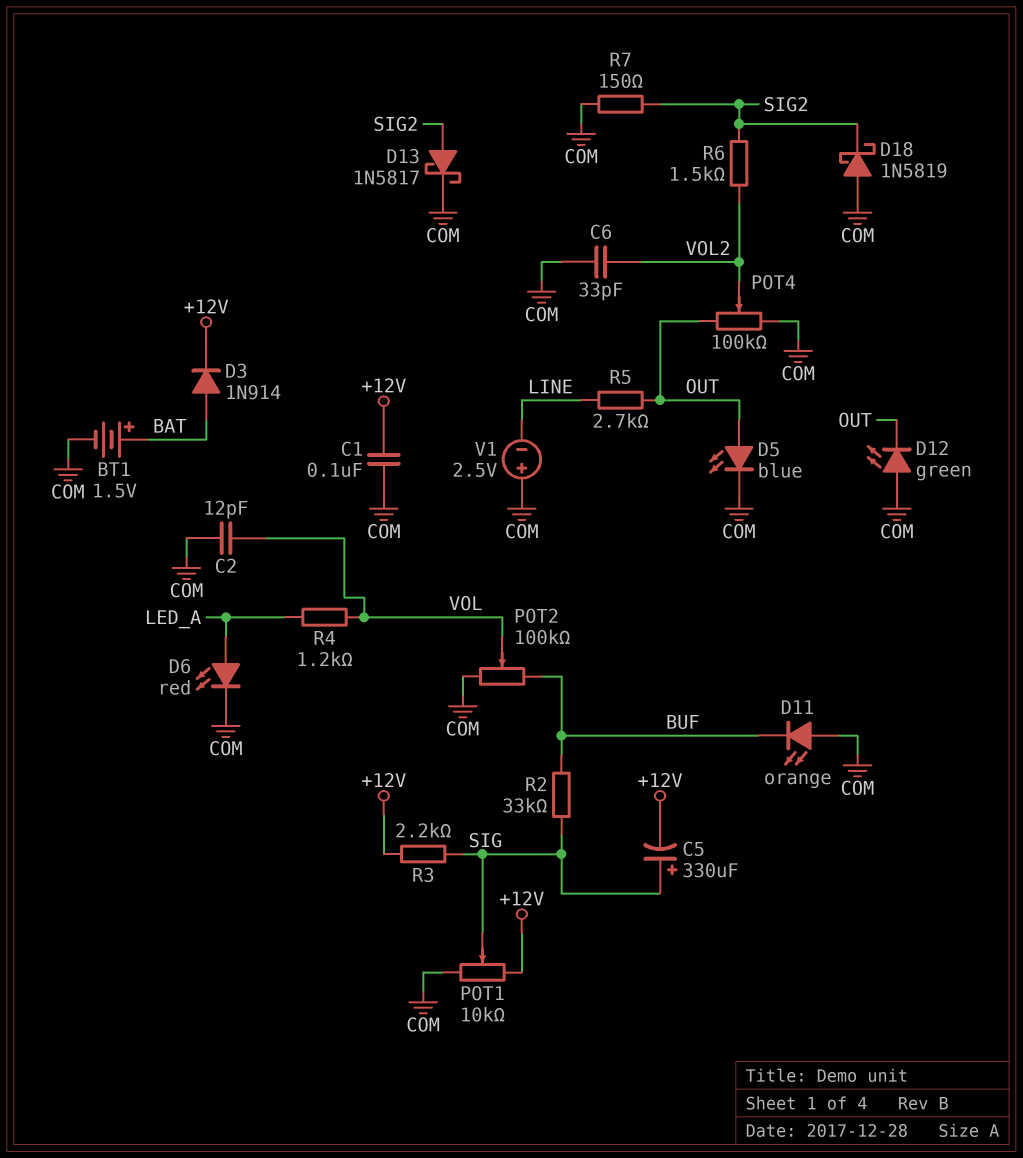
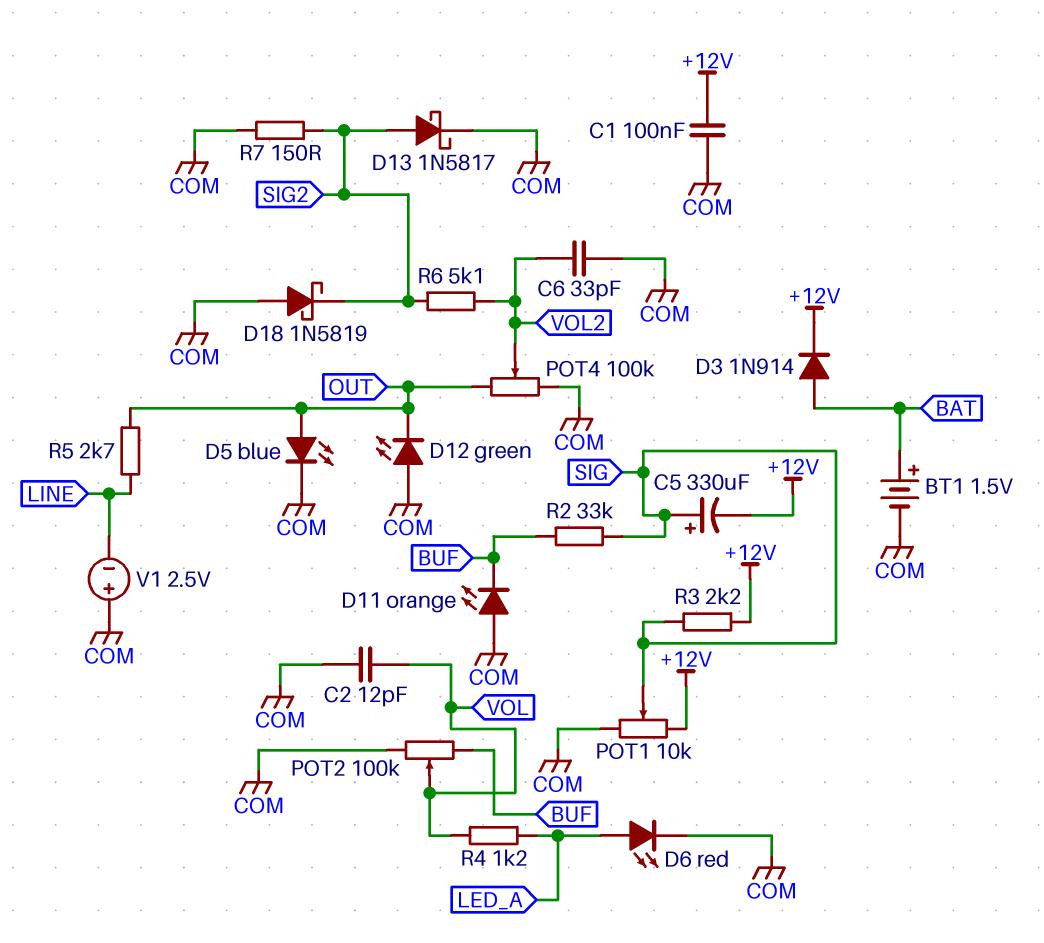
R6: 1.5k (SIG2, VOL2) -> 5.1k (SIG2, VOL2)

